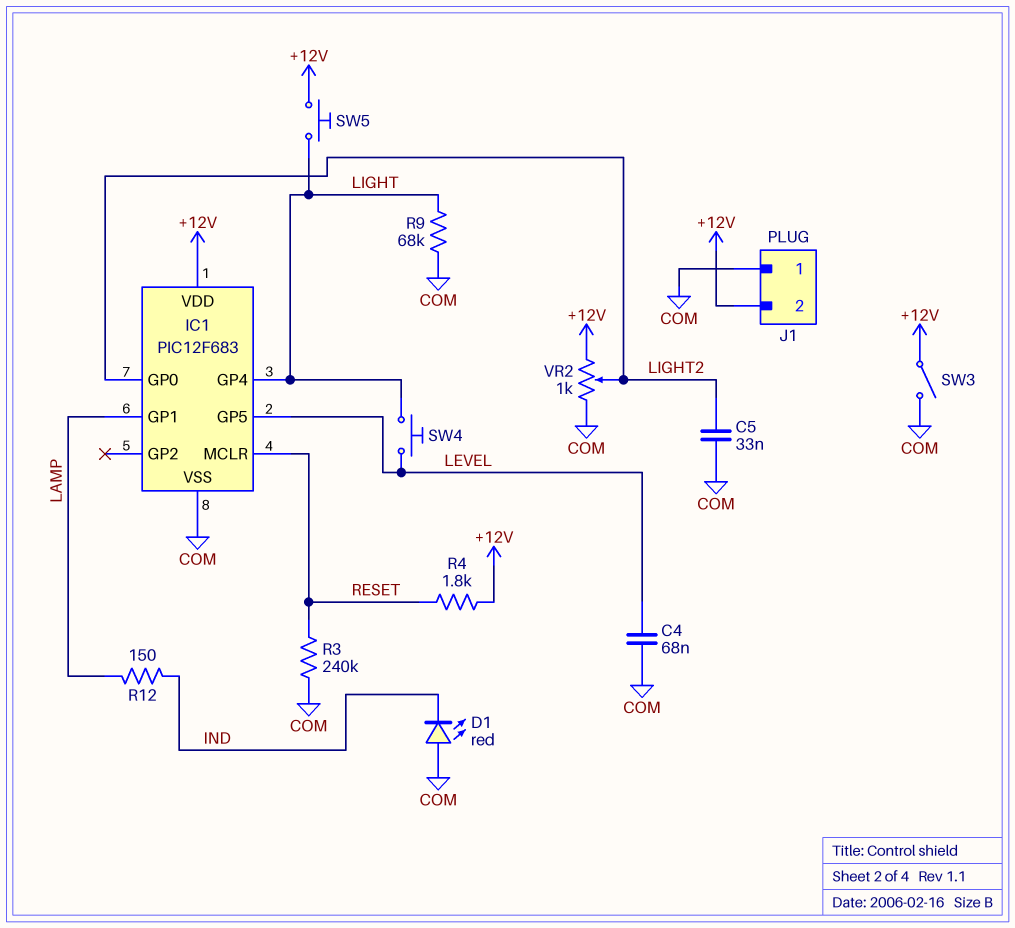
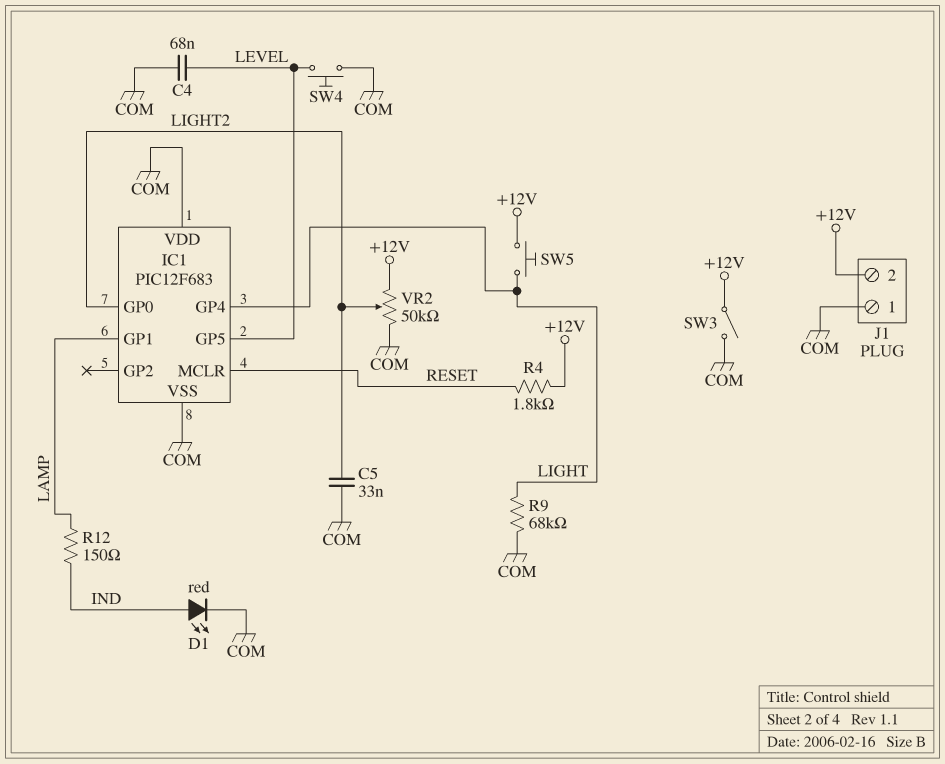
D1: LED red (A COM, K IND) -> LED red (A IND, K COM)
IC1 pin VDD: +12V -> COM
R3: 240k (COM, RESET) -> none
SW4: button (LEVEL, LIGHT) -> button (COM, LEVEL)
VR2: 1k (+12V, COM, wiper LIGHT2) -> 50k (+12V, COM, wiper LIGHT2)

